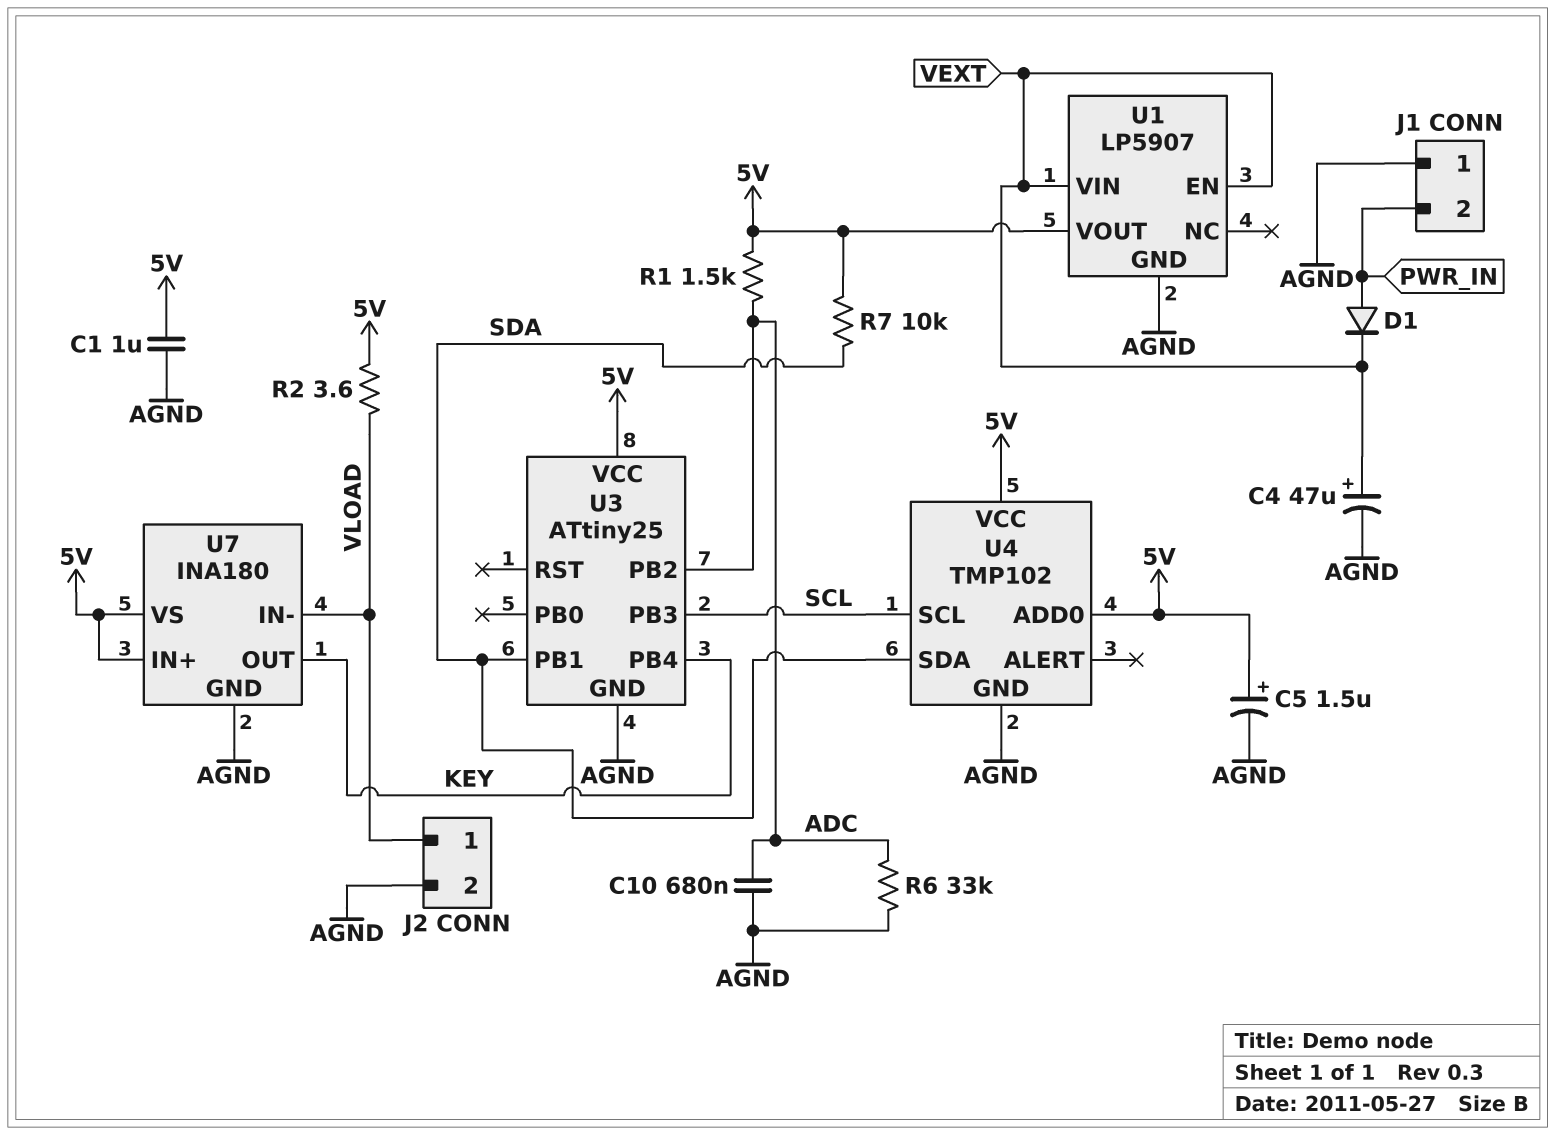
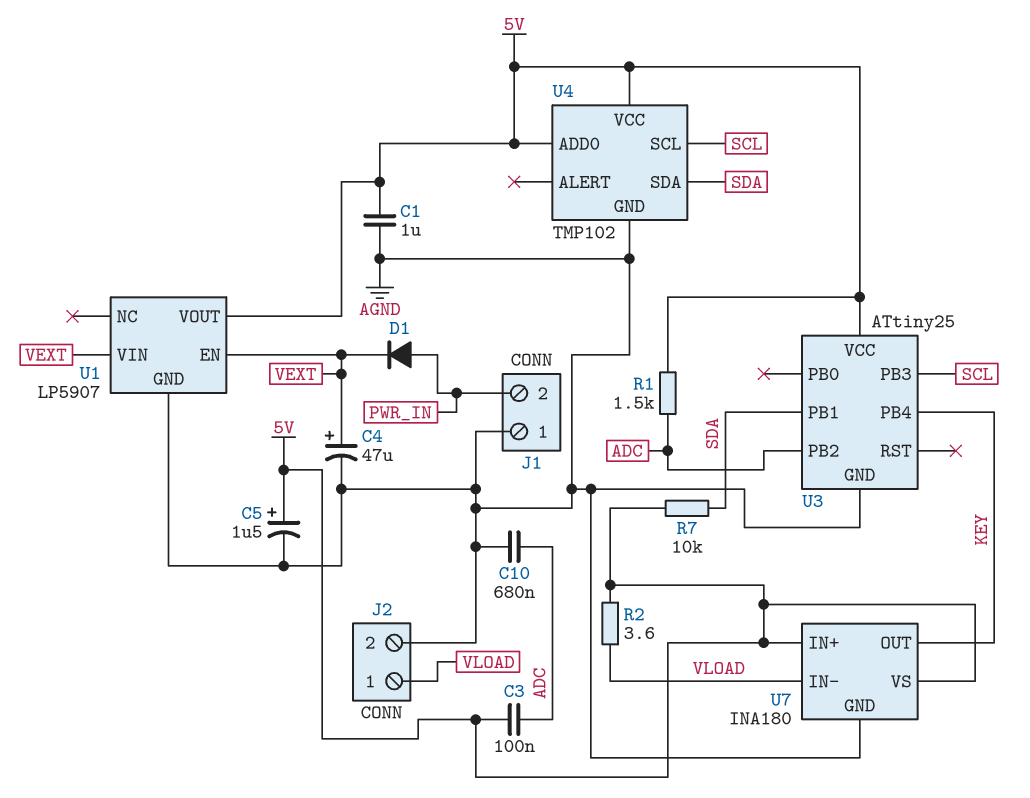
C3: none -> 100nF (5V, ADC)
R6: 33k (ADC, AGND) -> none

